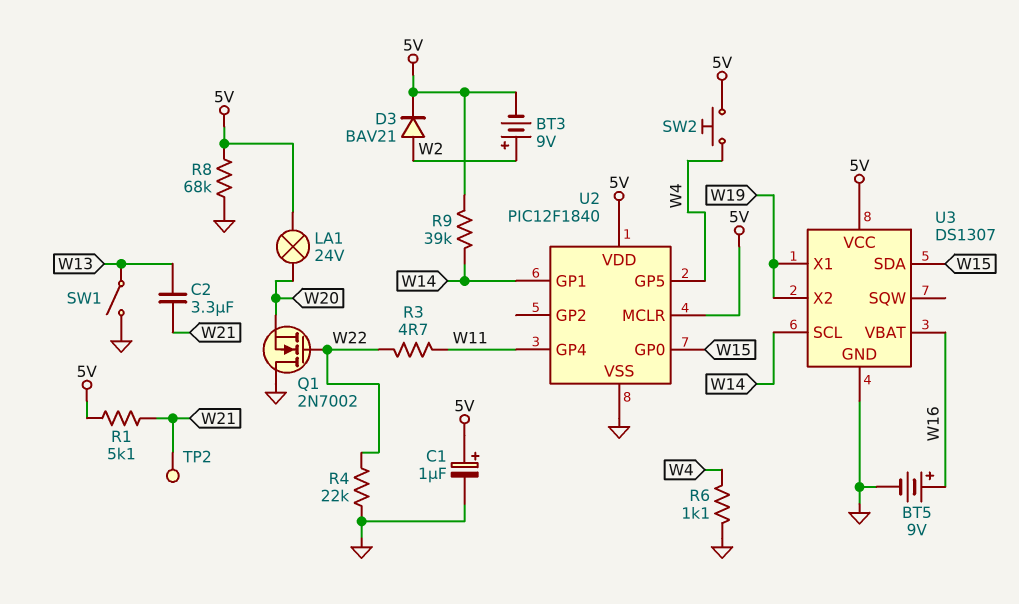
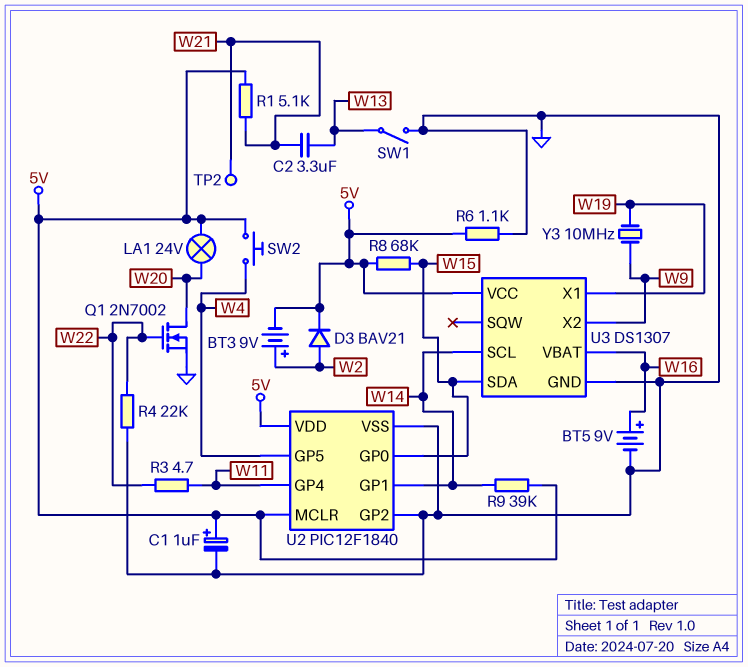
Q1: NMOS 2N7002 (G W22, D GND, S W20) -> NMOS 2N7002 (G W22, D W20, S GND)
R6: 1.1k (GND, W4) -> 1.1k (5V, GND)
R8: 68k (5V, GND) -> 68k (5V, W15)
U2 pin GP2: none -> GND
U3 pin X2: W19 -> W9
Y3: none -> 10MHz (W9, W19)

